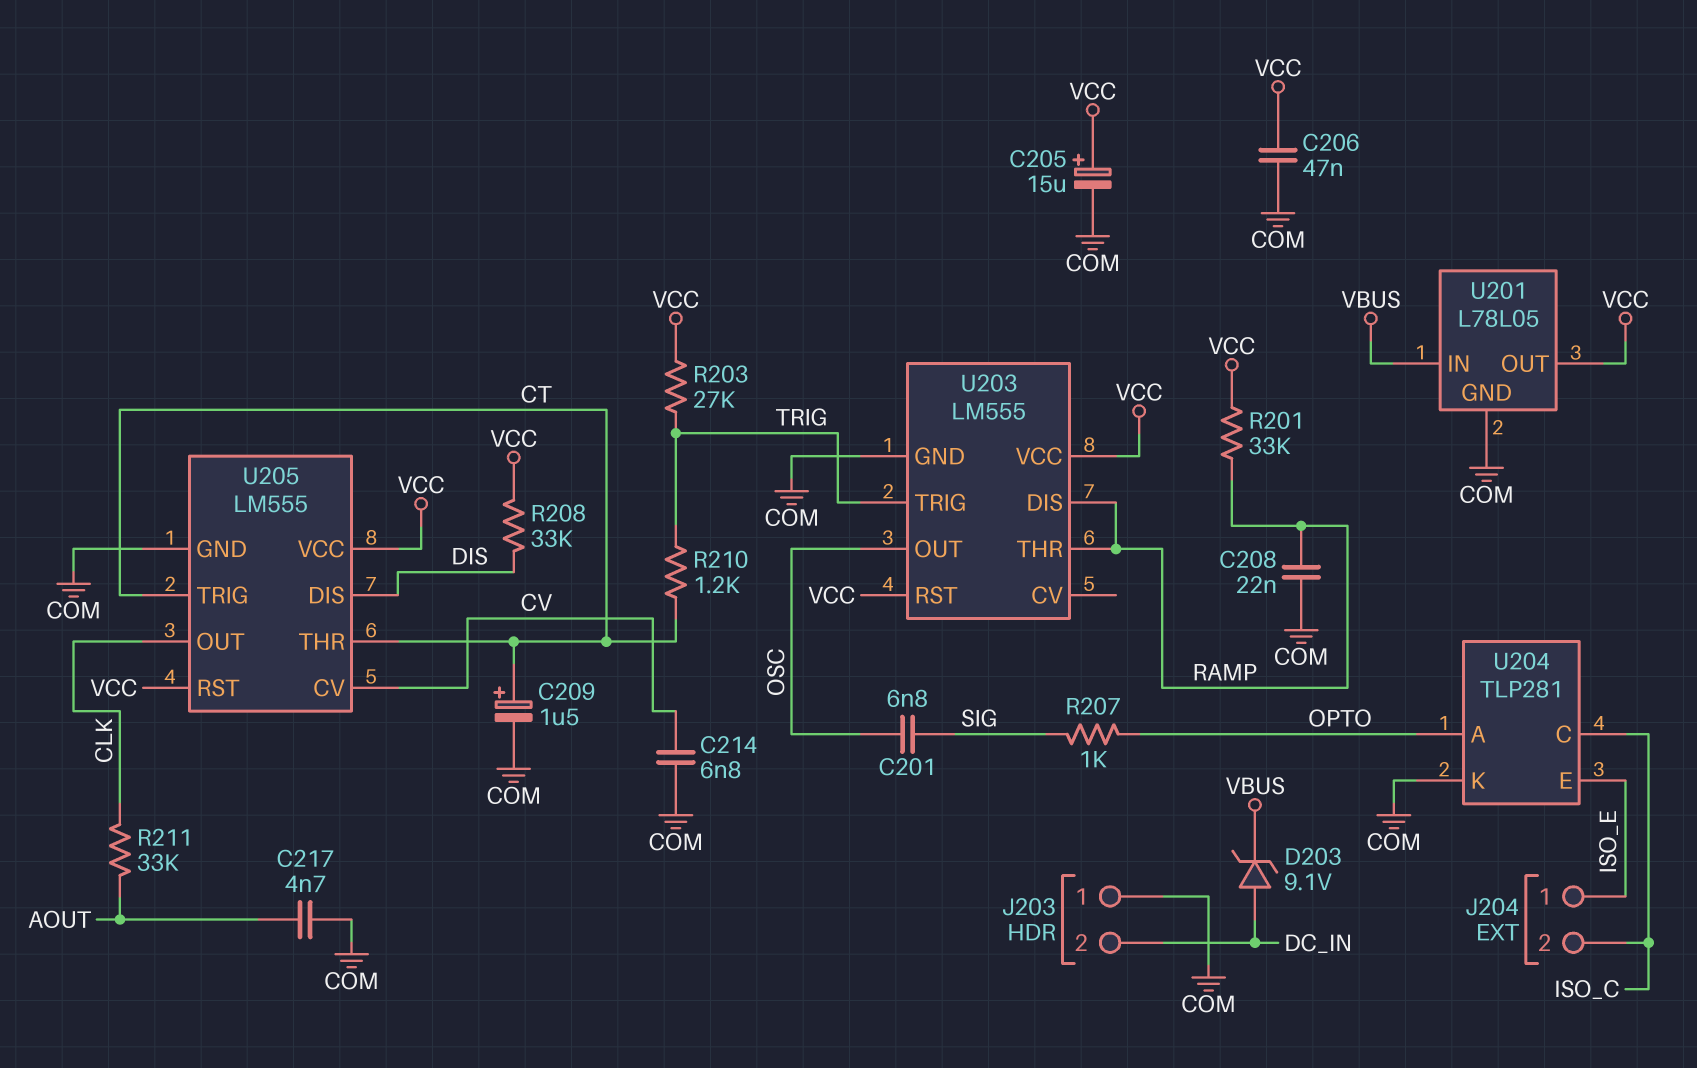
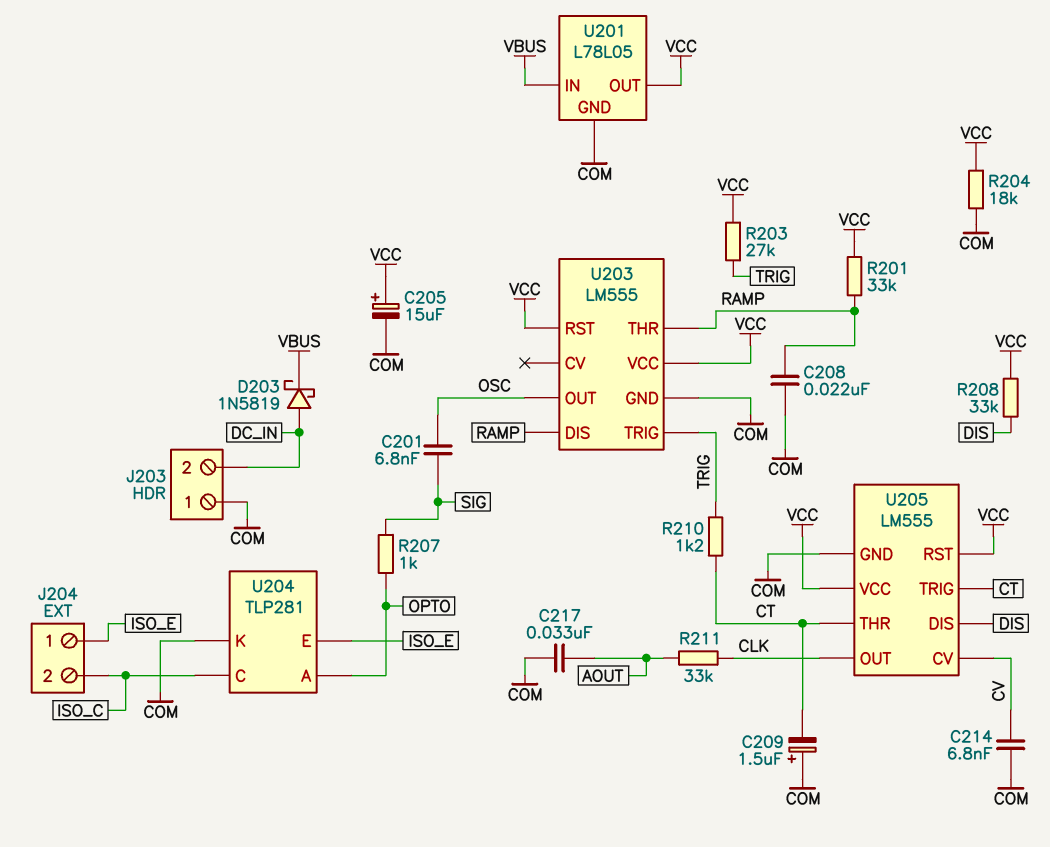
C206: 47nF (COM, VCC) -> none
C209: 1.5uF (plus CT, minus COM) -> 1.5uF (plus COM, minus CT)
C217: 4.7nF (AOUT, COM) -> 33nF (AOUT, COM)
D203: zener 9.1V (A DC_IN, K VBUS) -> schottky 1N5819 (A DC_IN, K VBUS)
R204: none -> 18k (COM, VCC)

